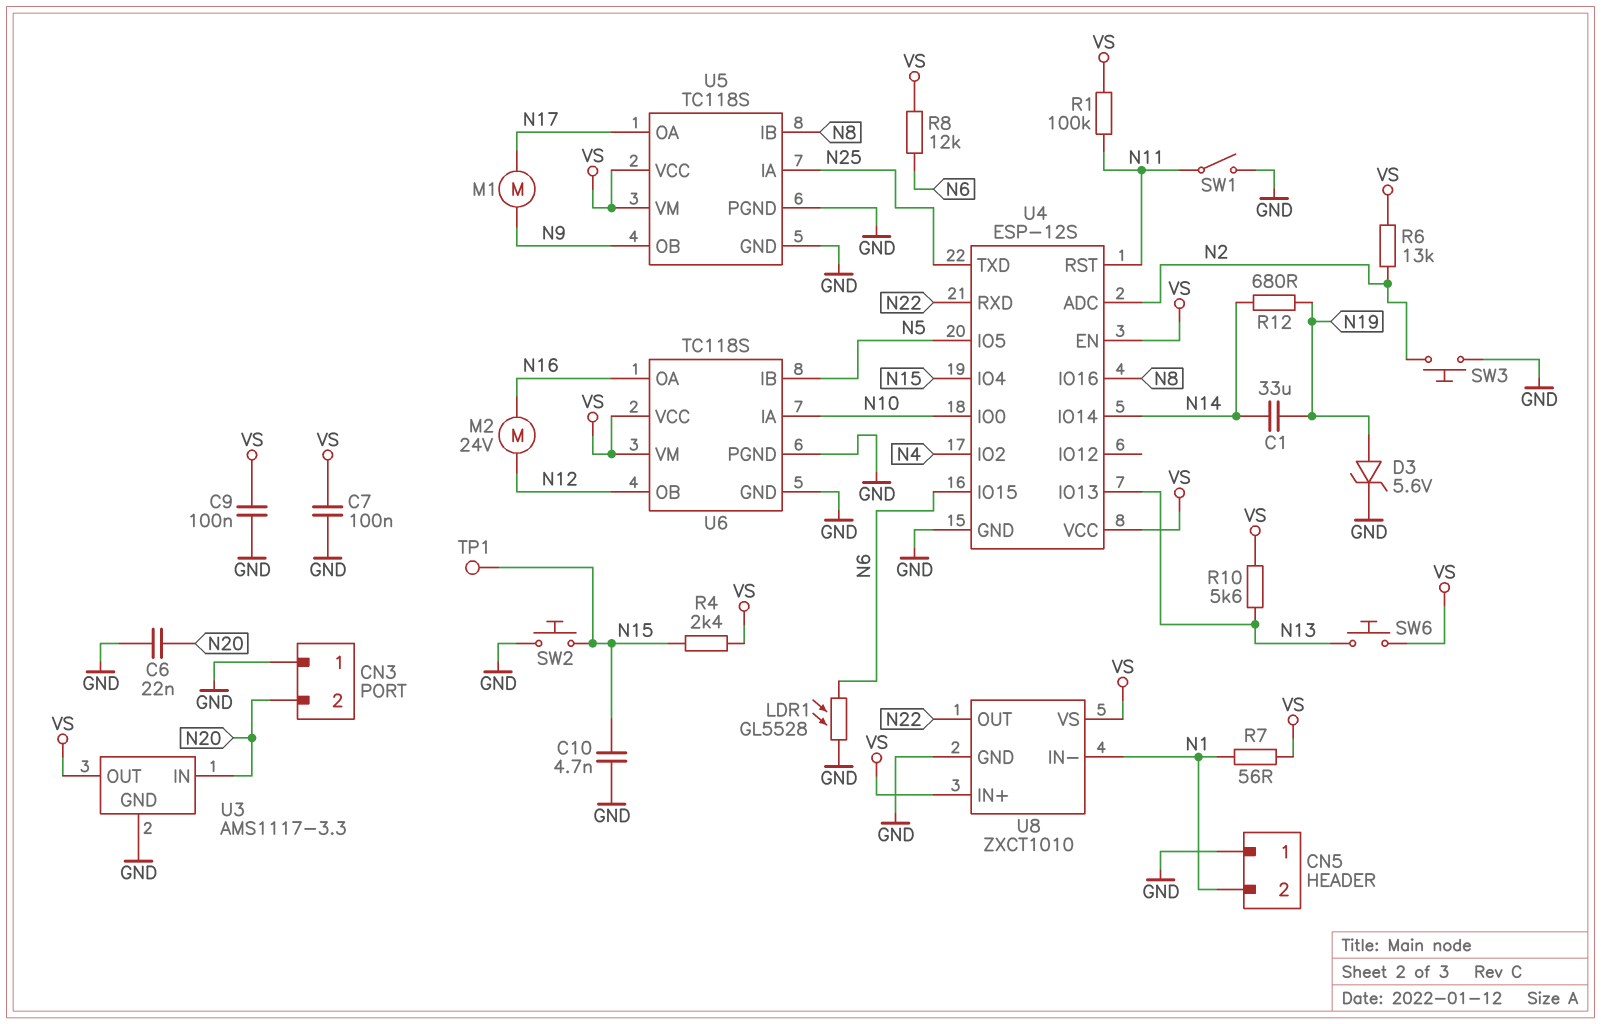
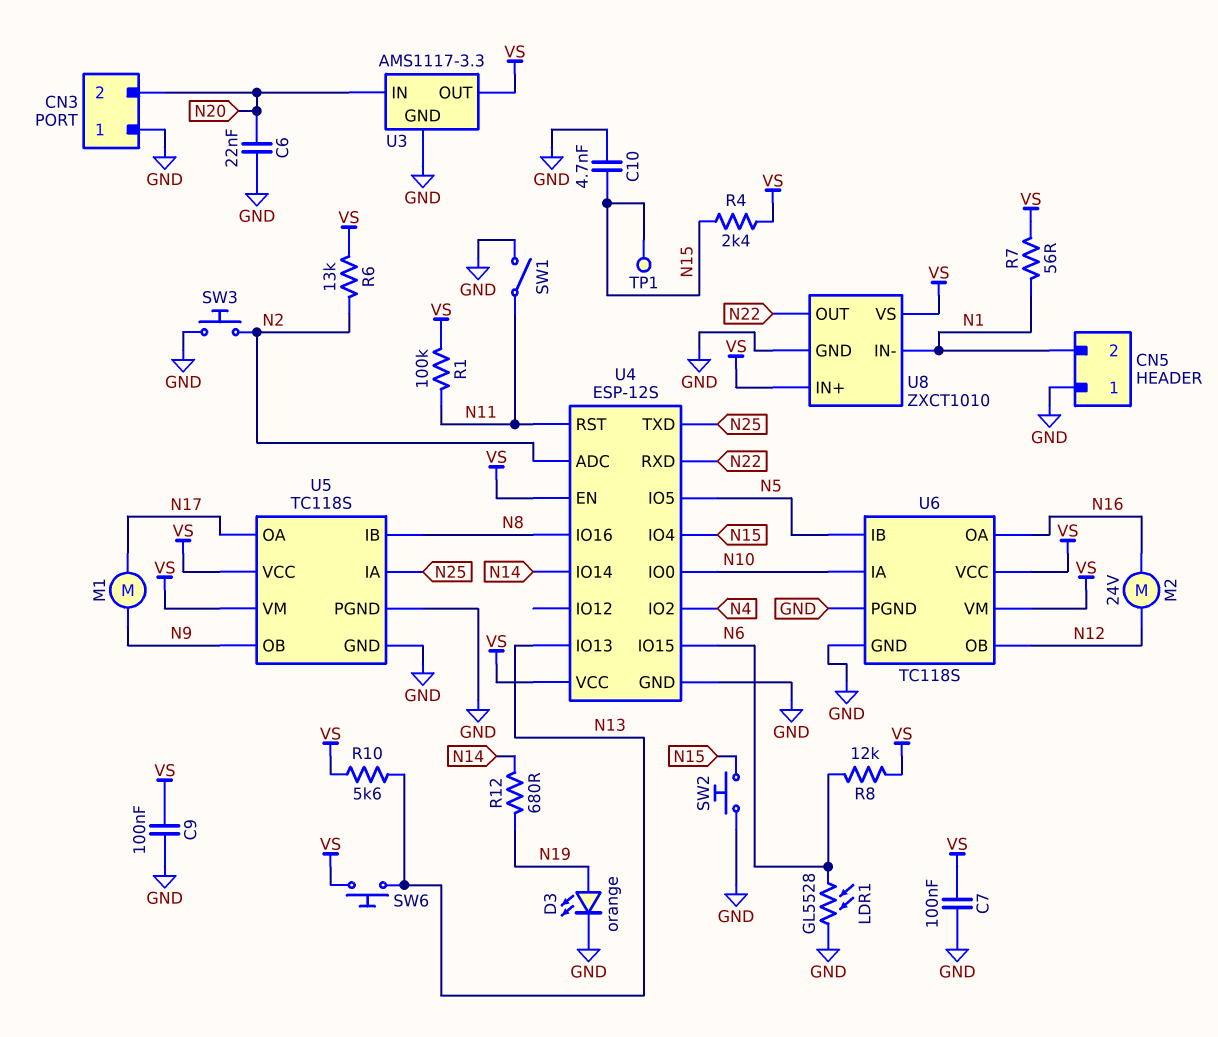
C1: 33uF (N14, N19) -> none
D3: zener 5.6V (A N19, K GND) -> LED orange (A N19, K GND)

